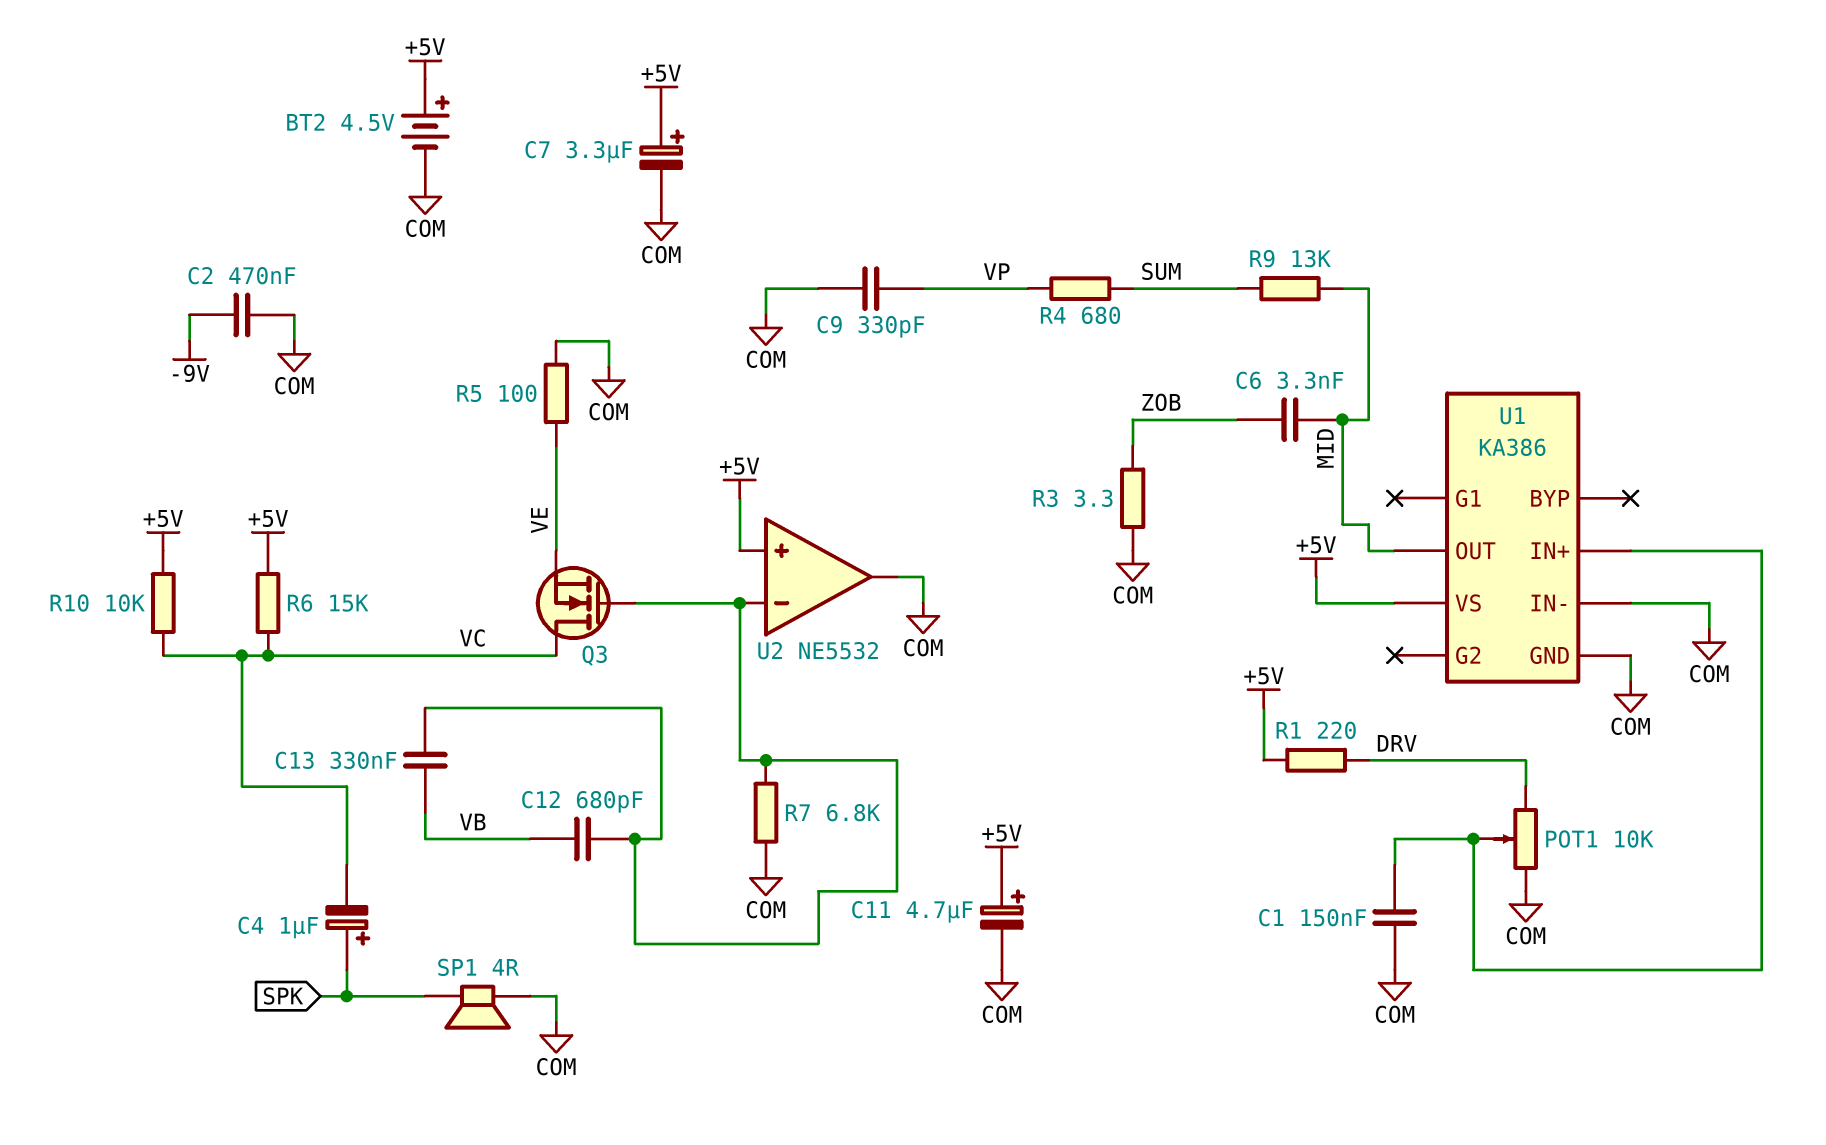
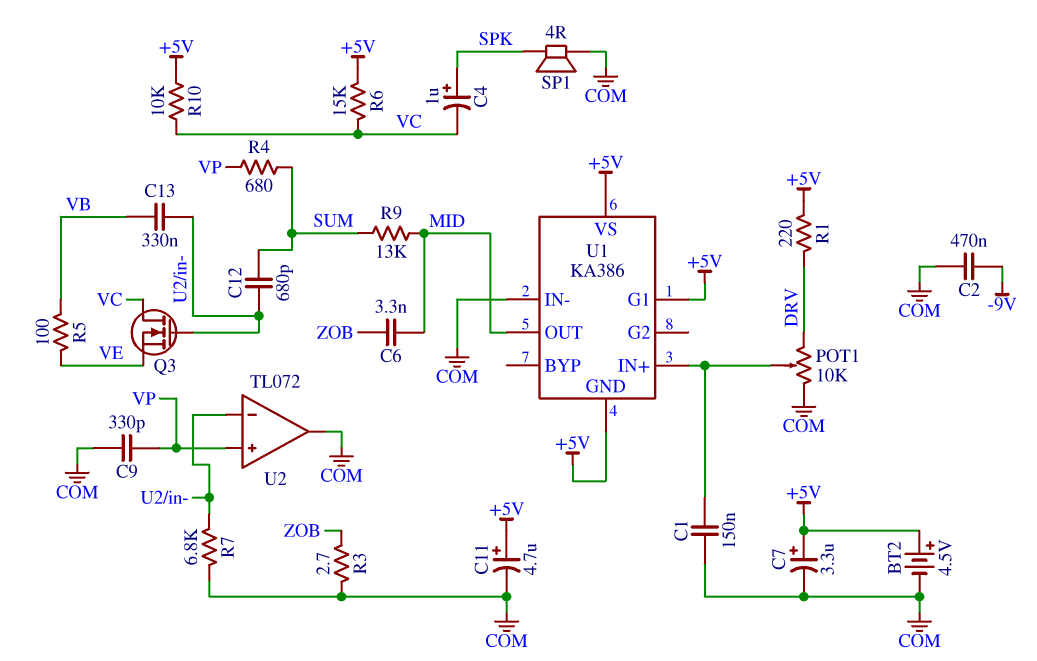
C12: 680pF (U2/in-, VB) -> 680pF (SUM, U2/in-)
R3: 3.3 (COM, ZOB) -> 2.7 (COM, ZOB)
R5: 100 (COM, VE) -> 100 (VB, VE)
U1 pin G1: none -> +5V
U1 pin GND: COM -> +5V
U2: NE5532 -> TL072
U2 pin in+: +5V -> VP

